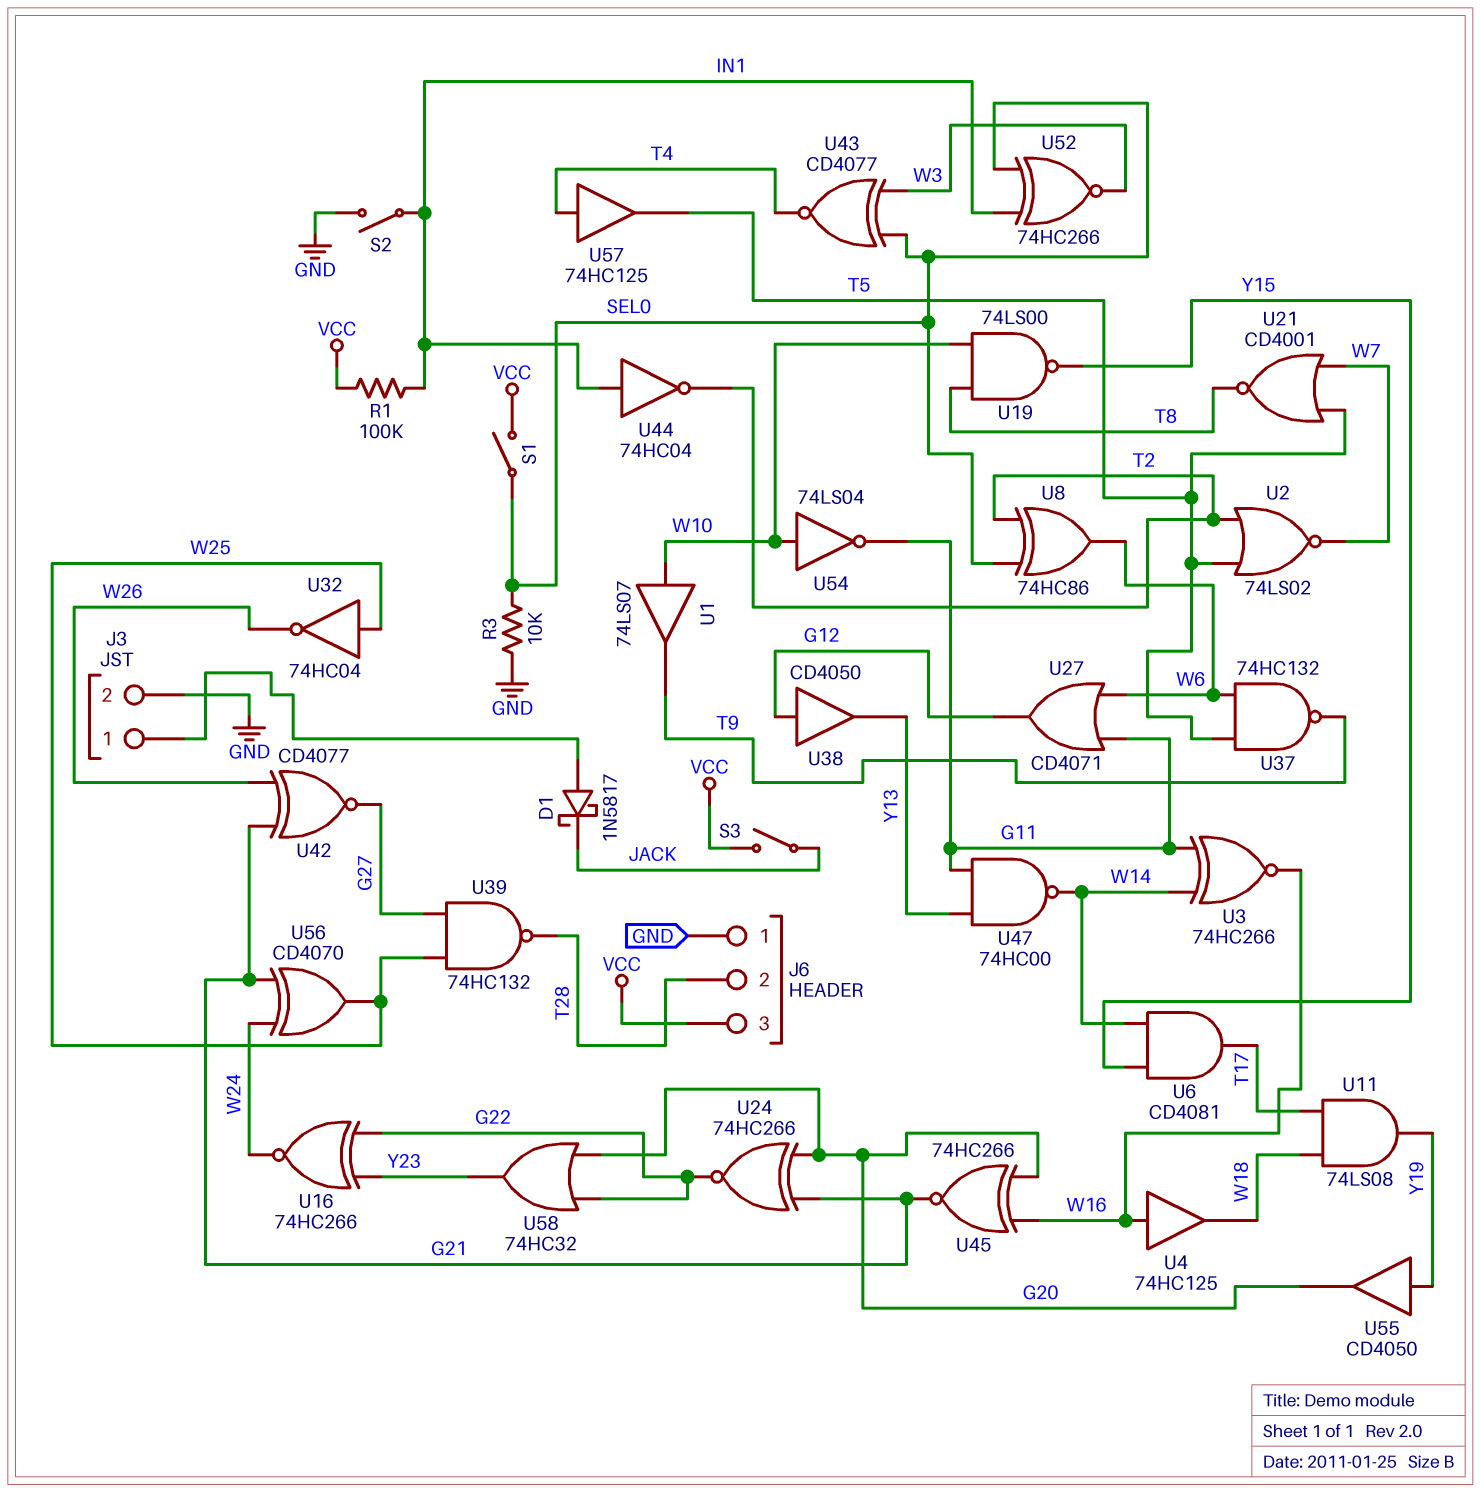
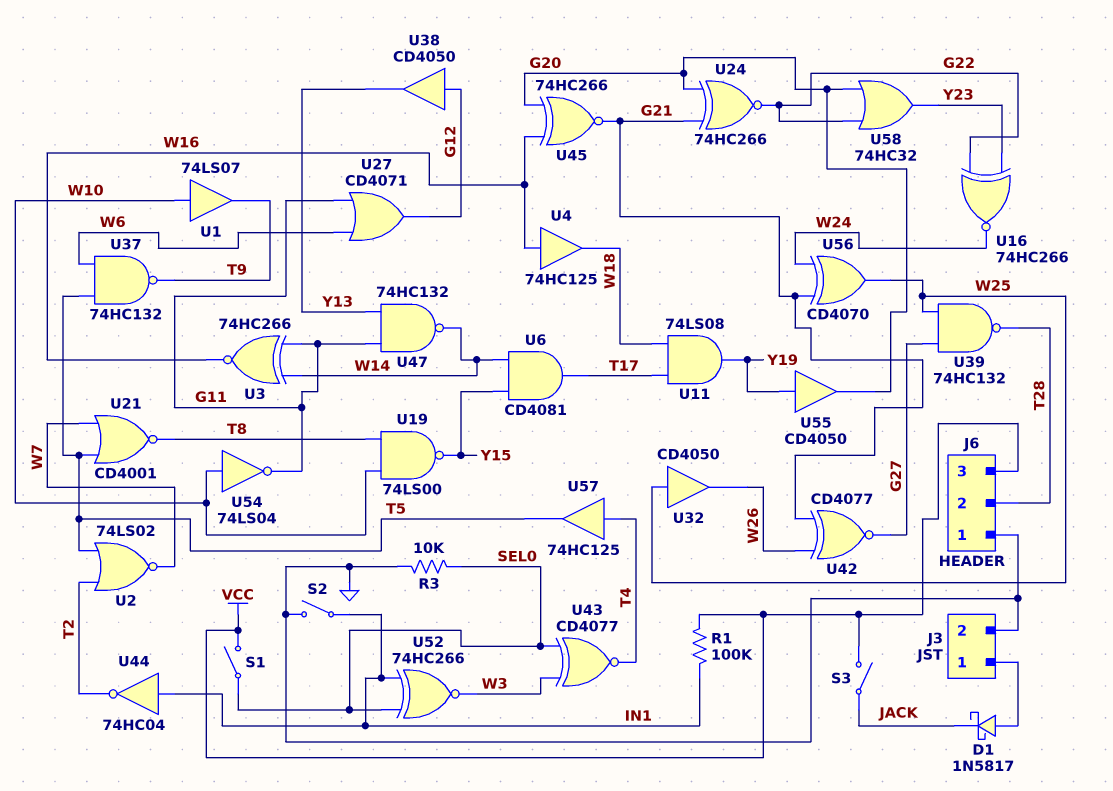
U8: XOR 74HC86 (in SEL0, in T2, out W6) -> none
U32: NOT 74HC04 (in W25, out W26) -> buffer CD4050 (in W25, out W26)
U47: NAND 74HC00 (in G11, in Y13, out W14) -> NAND 74HC132 (in G11, in Y13, out W14)

